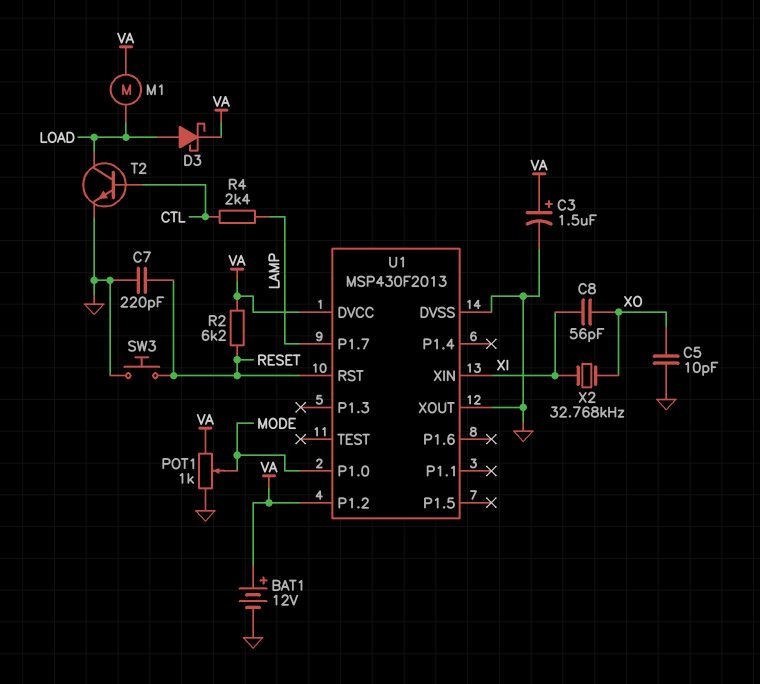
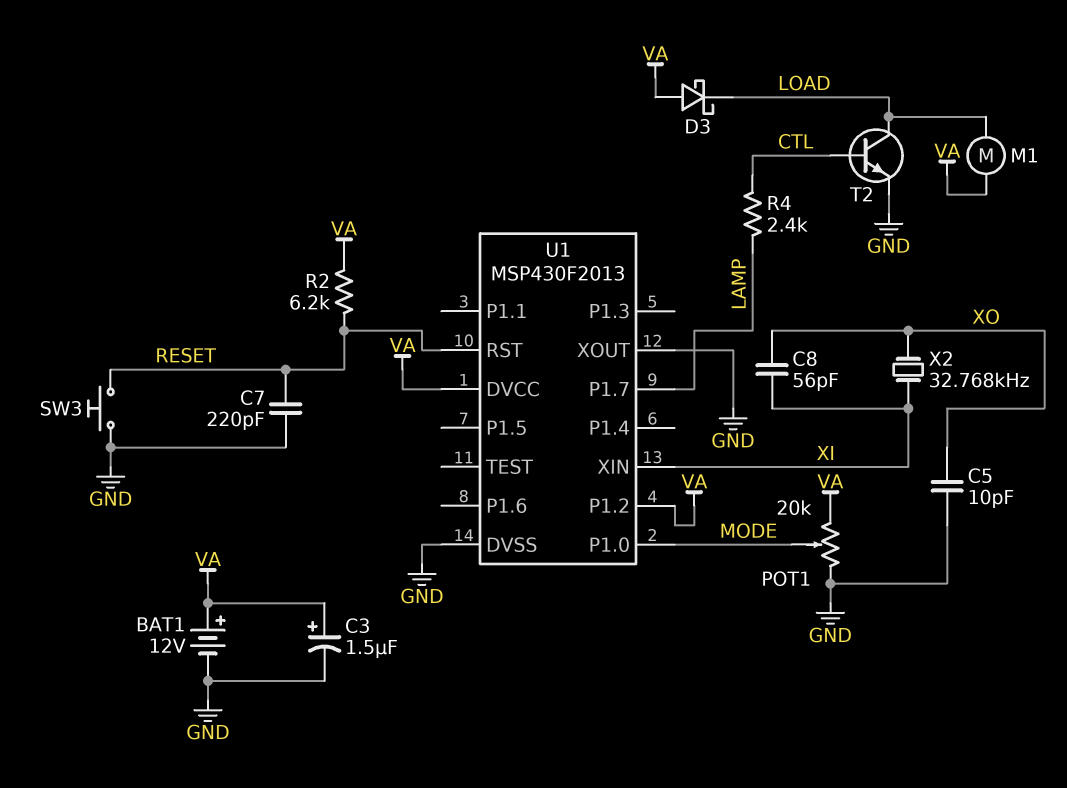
D3: schottky (A LOAD, K VA) -> schottky (A VA, K LOAD)
POT1: 1k (GND, VA, wiper MODE) -> 20k (GND, VA, wiper MODE)

